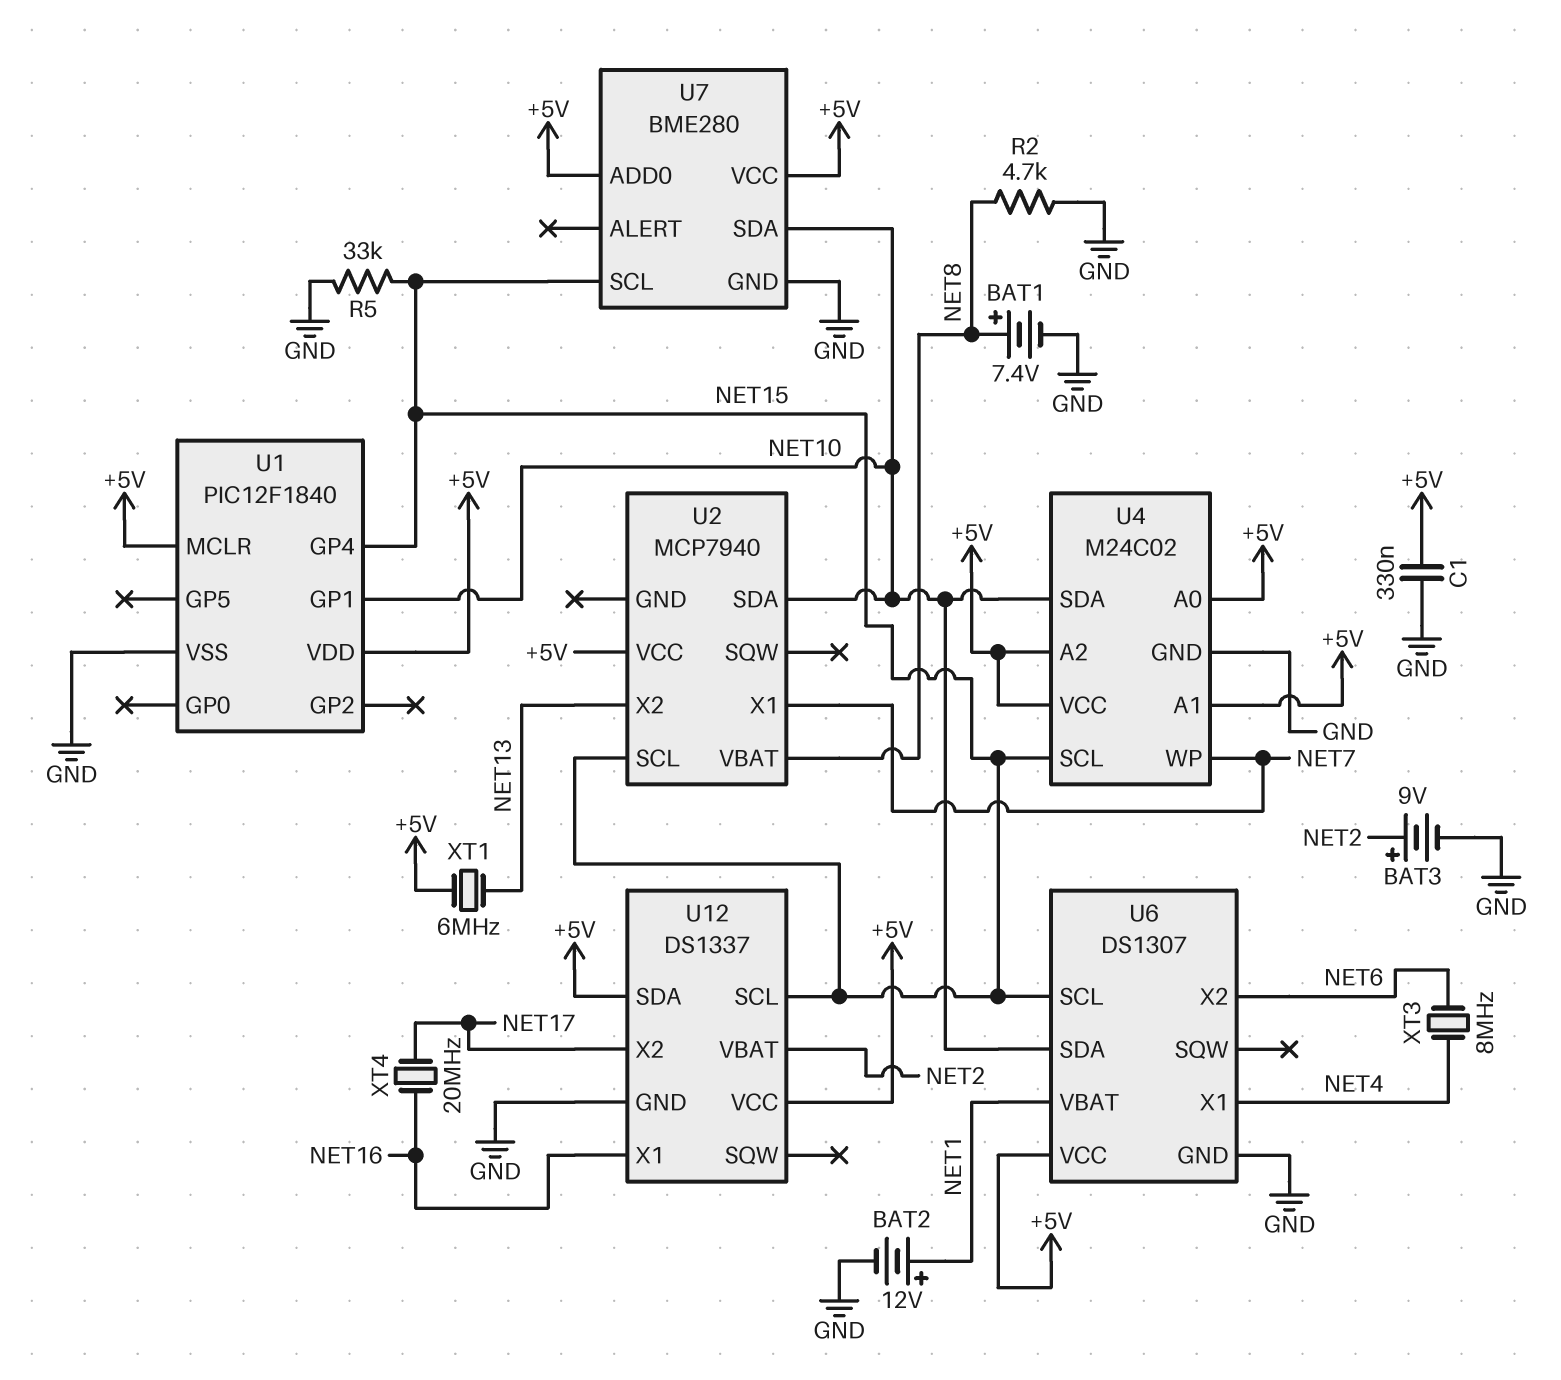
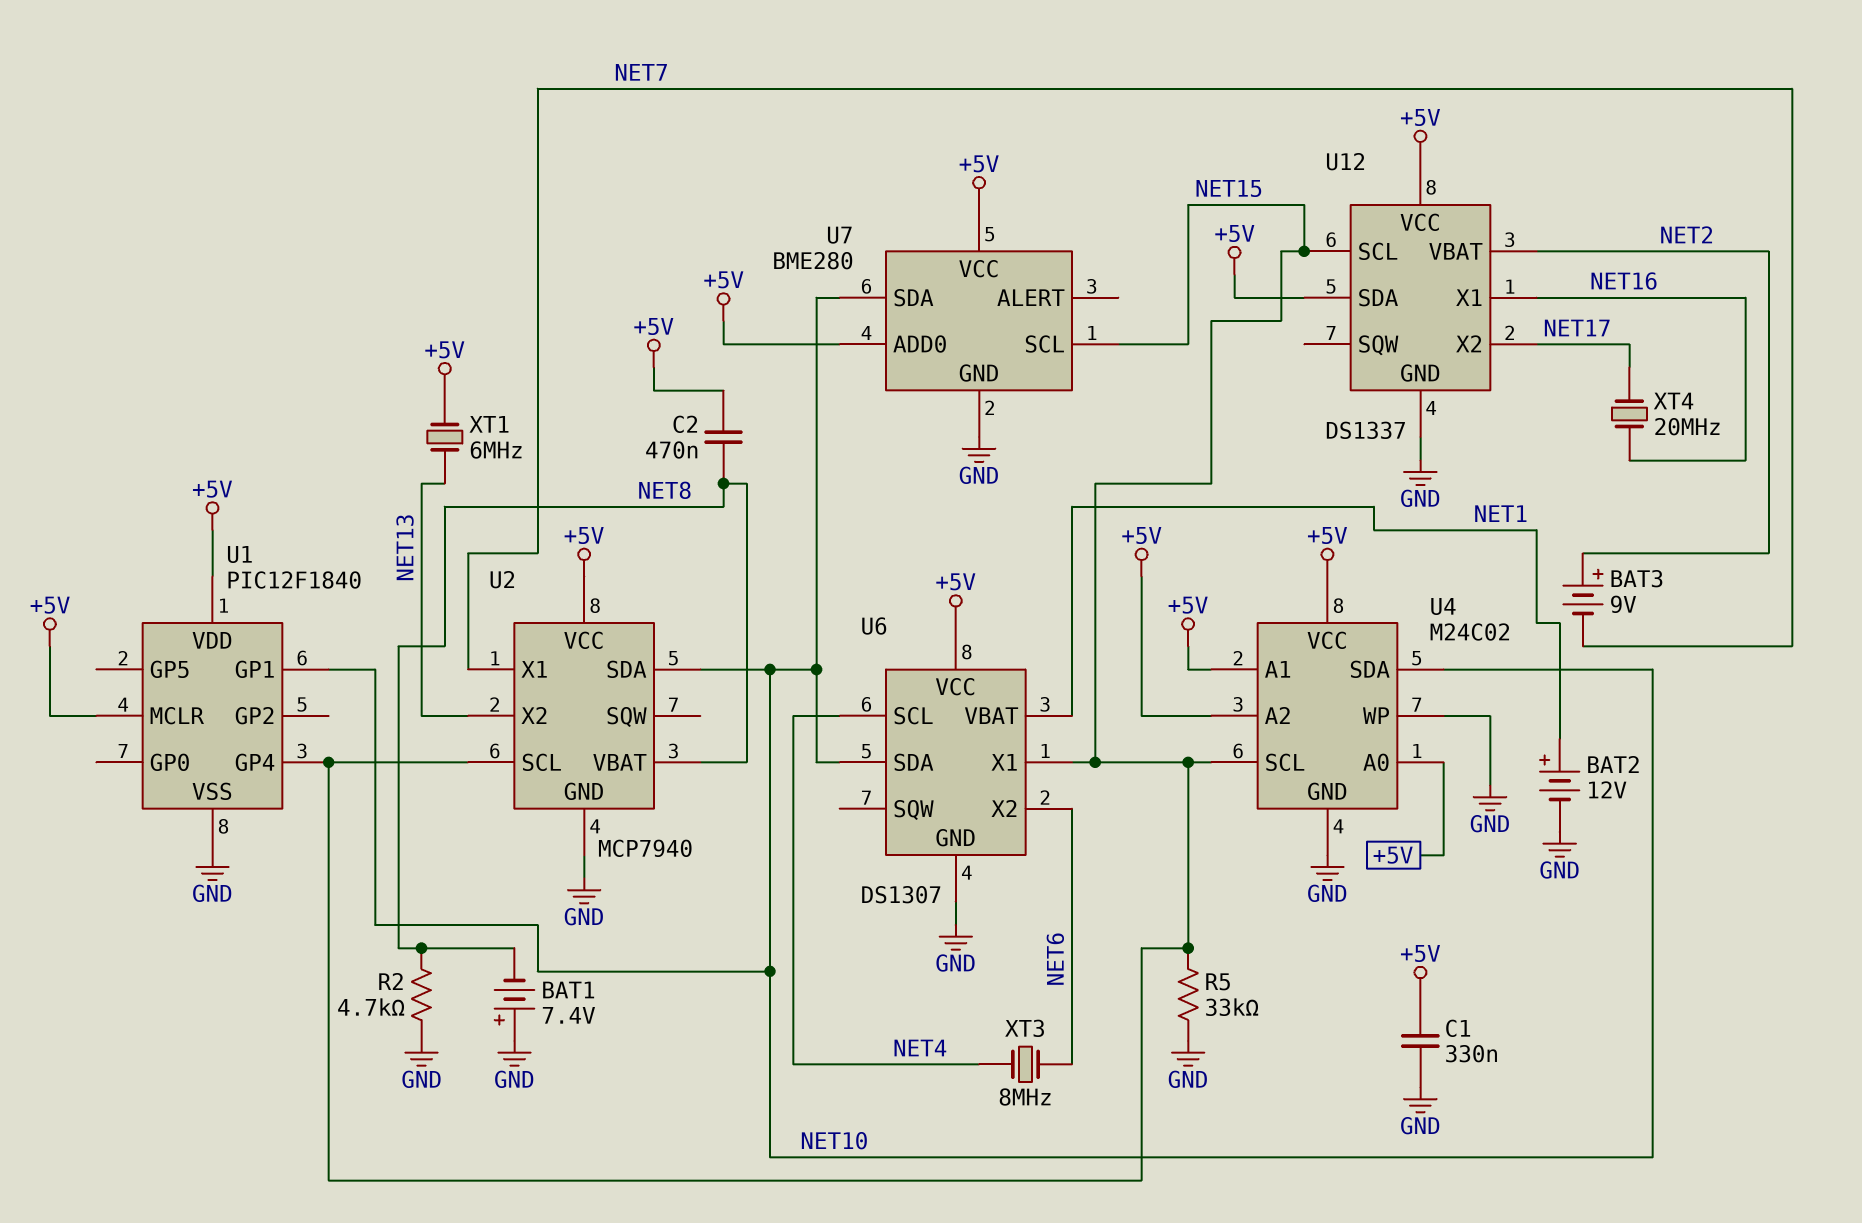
BAT1: 7.4V (plus NET8, minus GND) -> 7.4V (plus GND, minus NET8)
BAT3: 9V (plus NET2, minus GND) -> 9V (plus NET2, minus NET7)
C2: none -> 470nF (+5V, NET8)
U2 pin GND: none -> GND
U4 pin WP: NET7 -> GND
U6 pin SCL: NET15 -> NET4
U6 pin X1: NET4 -> NET15

